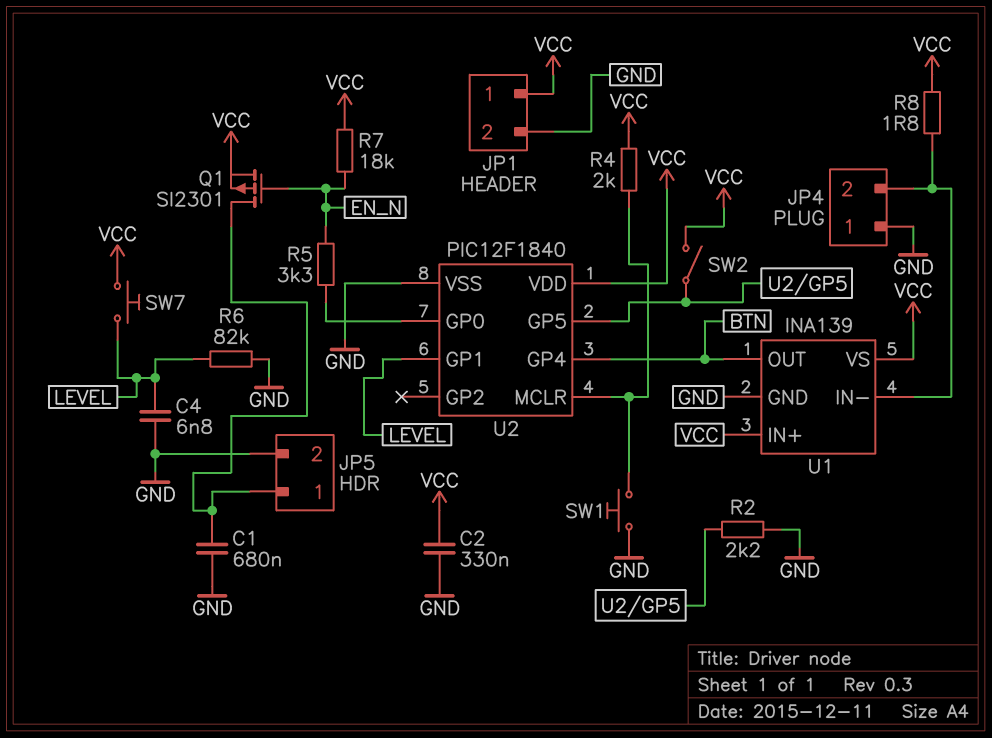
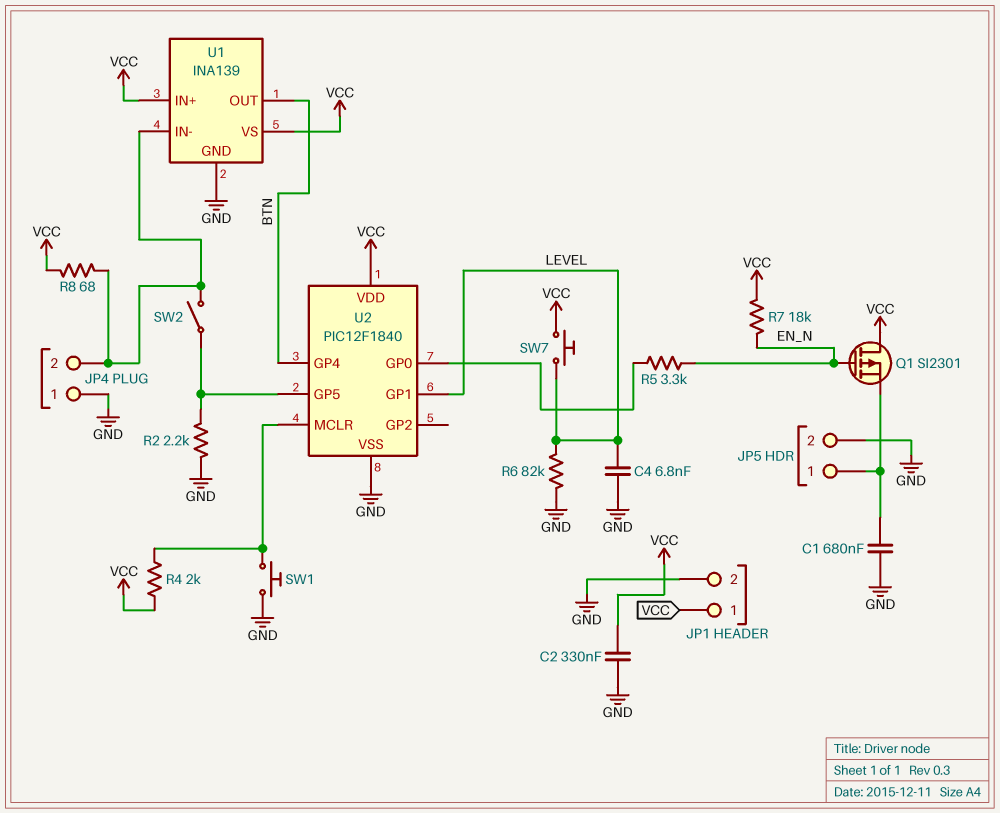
Q1: PMOS SI2301 (G EN_N, D JP5/1, S VCC) -> PMOS SI2301 (G EN_N, D VCC, S JP5/1)
R8: 1.8 (JP4/2, VCC) -> 68 (JP4/2, VCC)
SW2: switch (U2/GP5, VCC) -> switch (JP4/2, U2/GP5)

